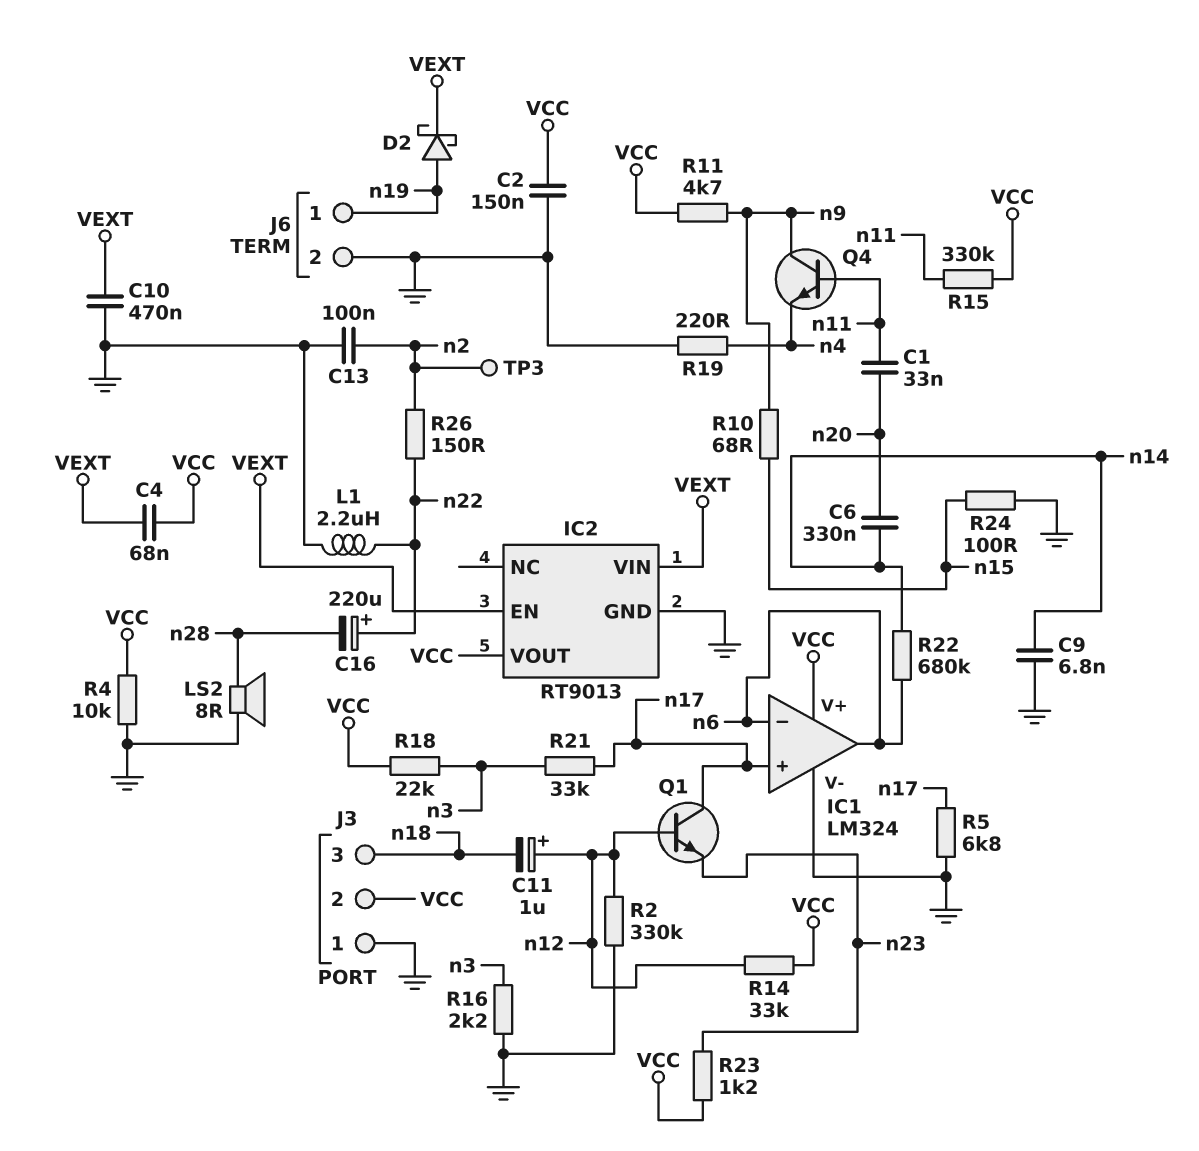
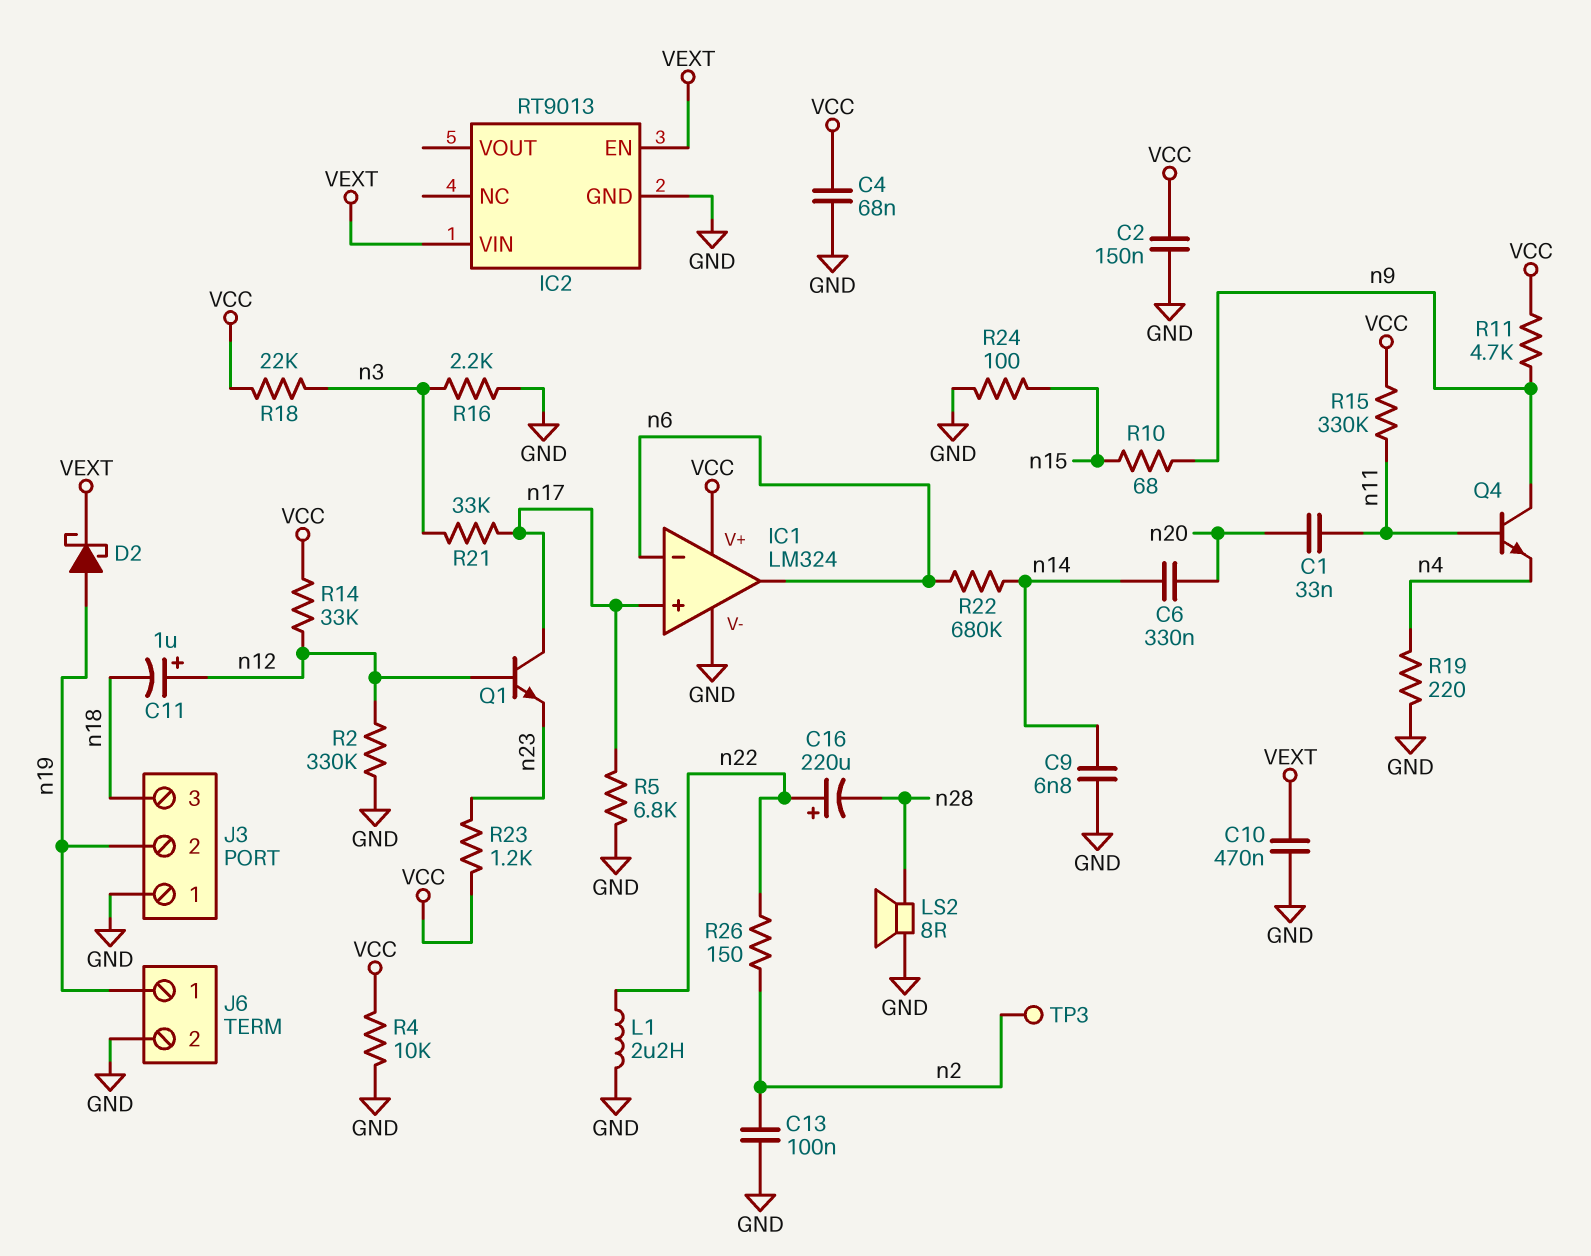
C4: 68nF (VCC, VEXT) -> 68nF (GND, VCC)
IC2 pin VOUT: VCC -> none
J3 pin 2: VCC -> n19

